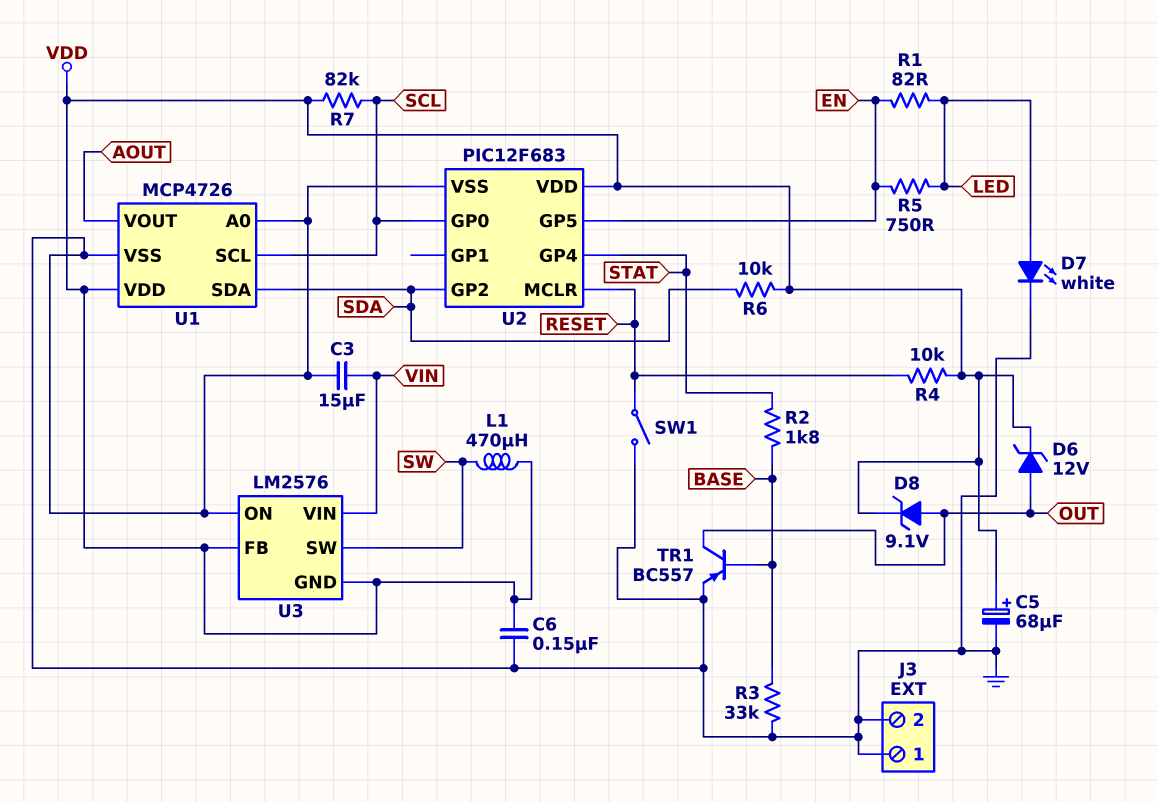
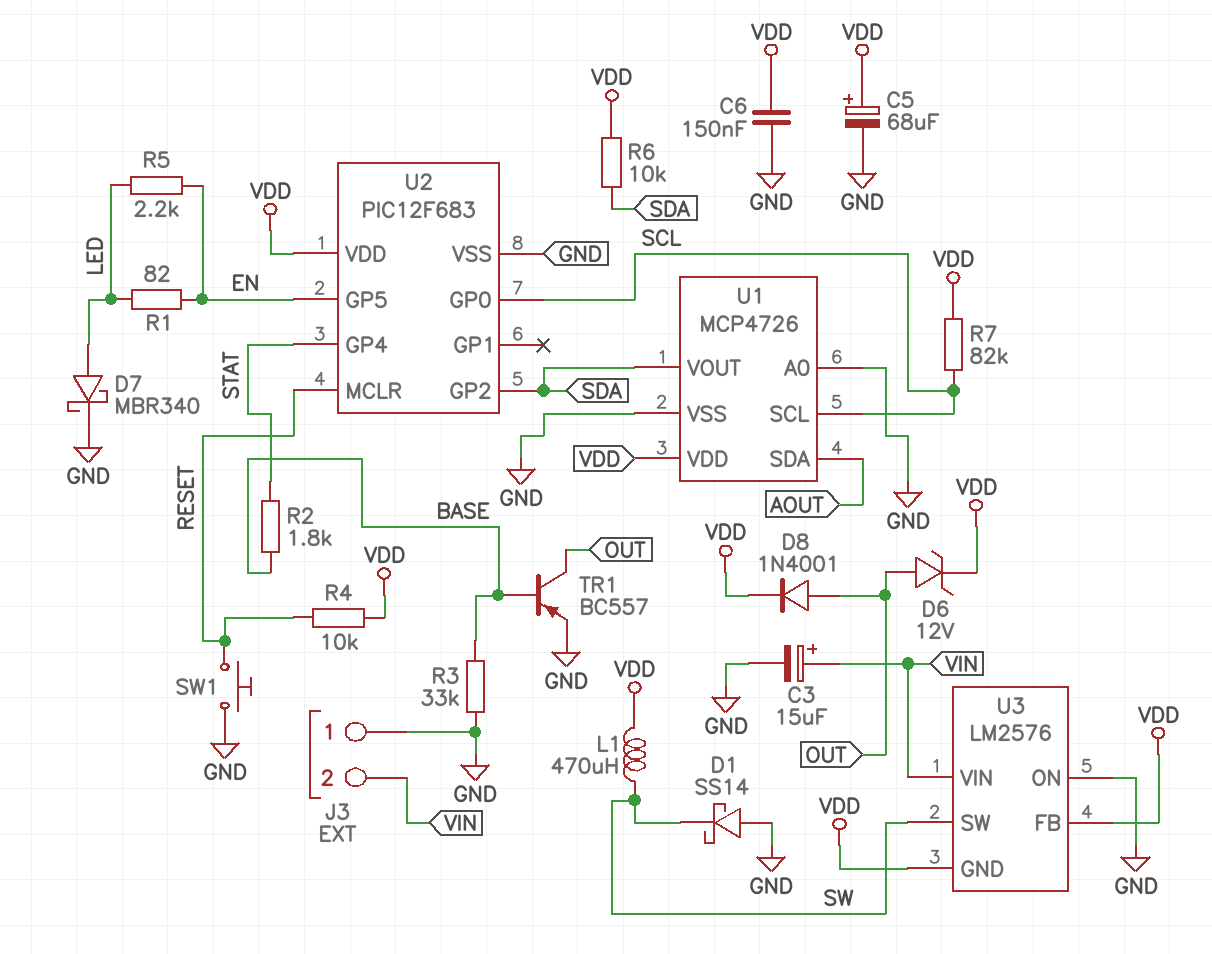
C3: 15uF (GND, VIN) -> 15uF (plus VIN, minus GND)
D1: none -> schottky SS14 (A GND, K SW)
D7: LED white (A LED, K GND) -> schottky MBR340 (A LED, K GND)
D8: zener 9.1V (A OUT, K VDD) -> diode 1N4001 (A OUT, K VDD)
J3 pin 2: GND -> VIN
R5: 750 (EN, LED) -> 2.2k (EN, LED)
SW1: switch (GND, RESET) -> button (GND, RESET)
U1 pin SDA: SDA -> AOUT
U1 pin VOUT: AOUT -> SDA

